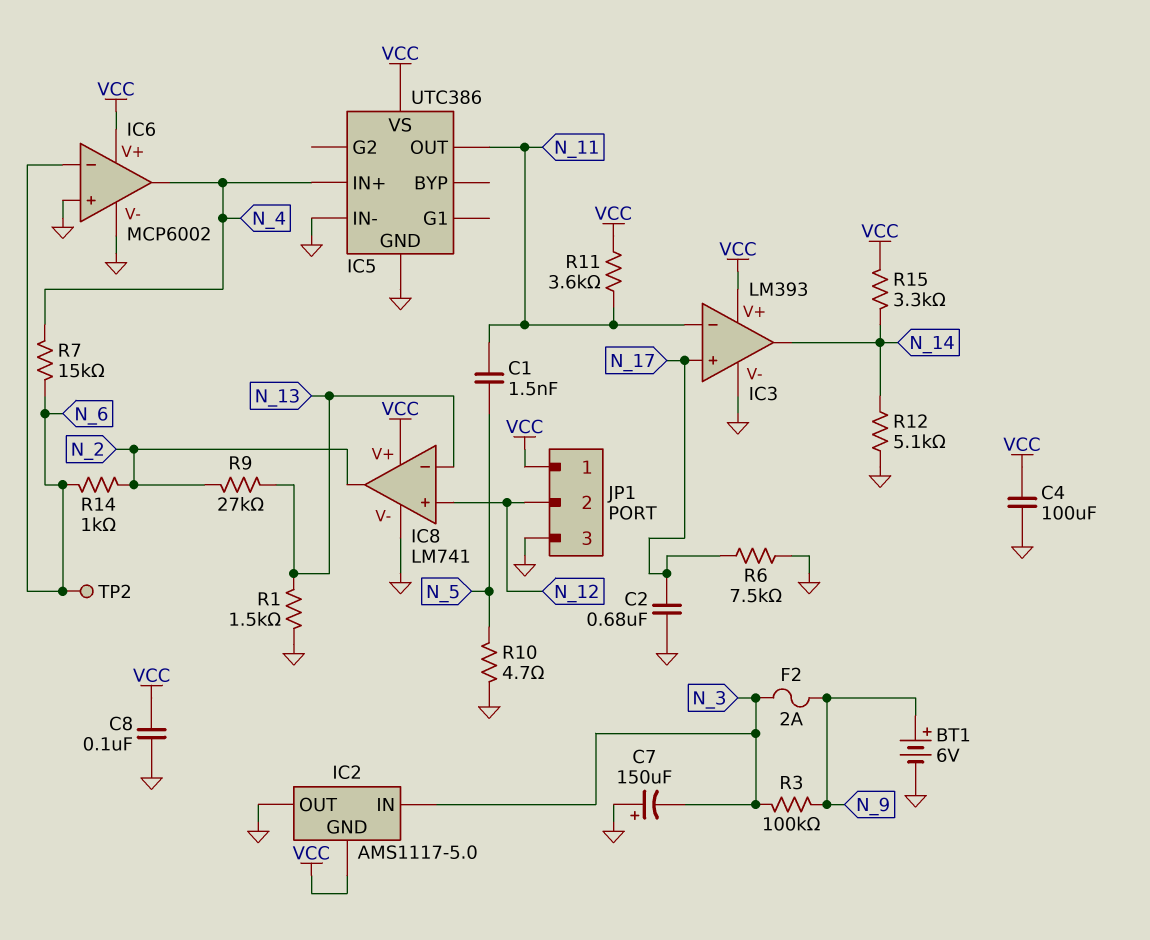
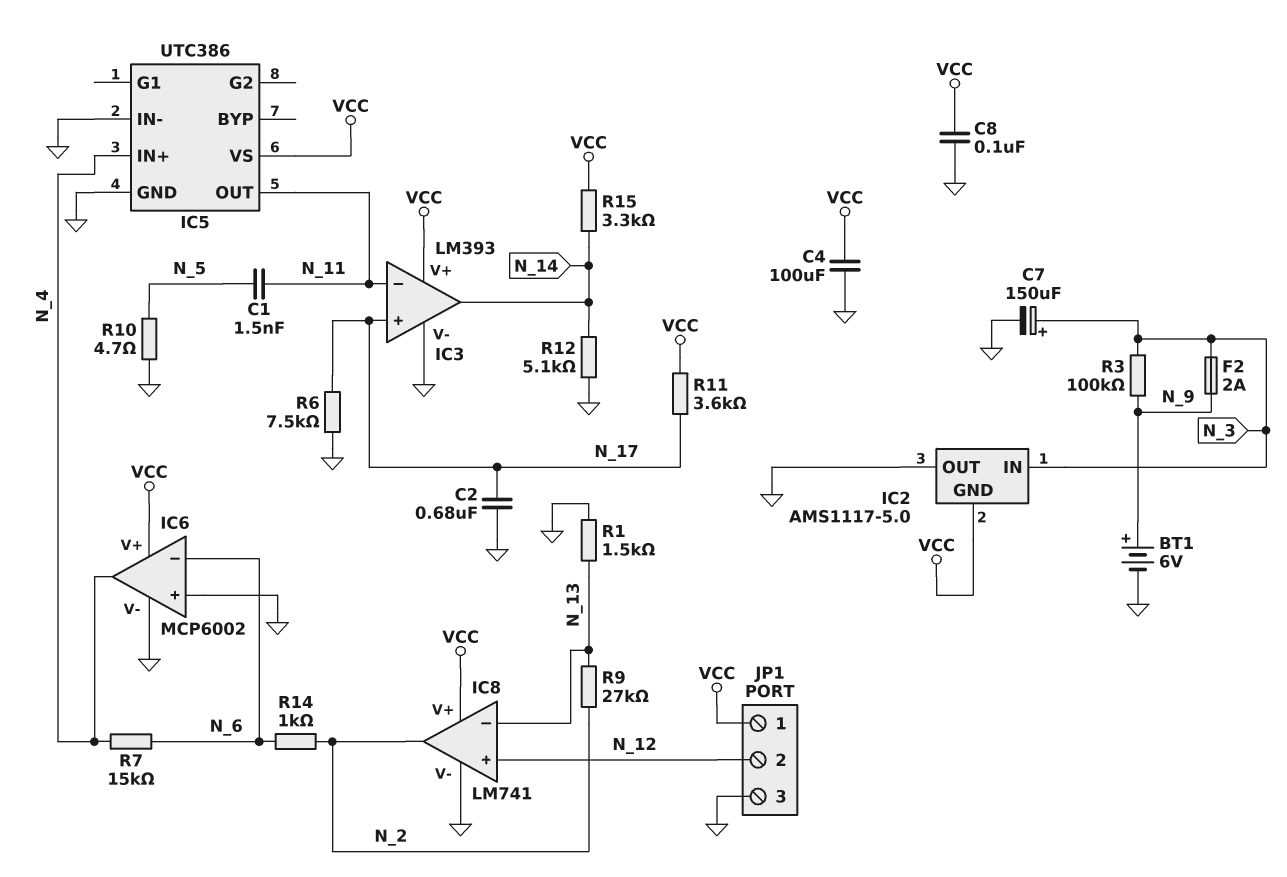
C7: 150uF (plus GND, minus N_3) -> 150uF (plus N_3, minus GND)
R11: 3.6k (N_11, VCC) -> 3.6k (N_17, VCC)
TP2: test point (N_6) -> none

